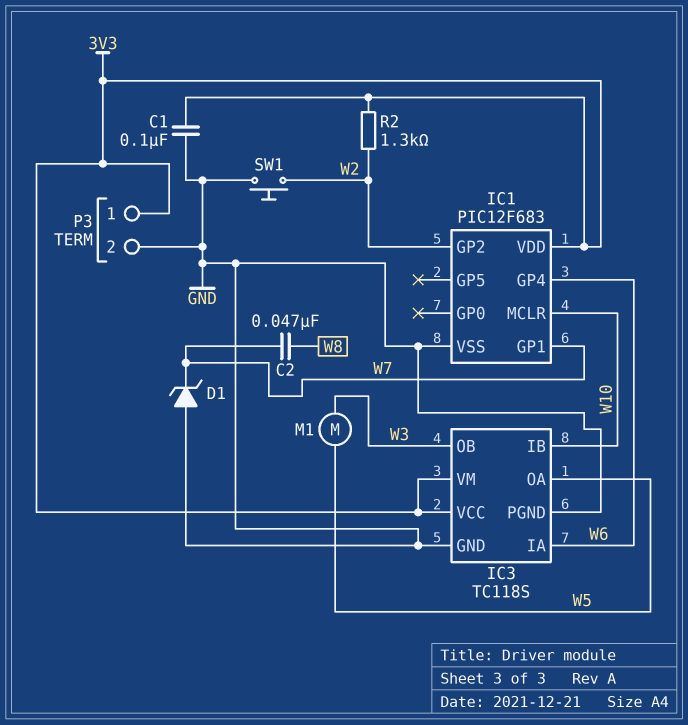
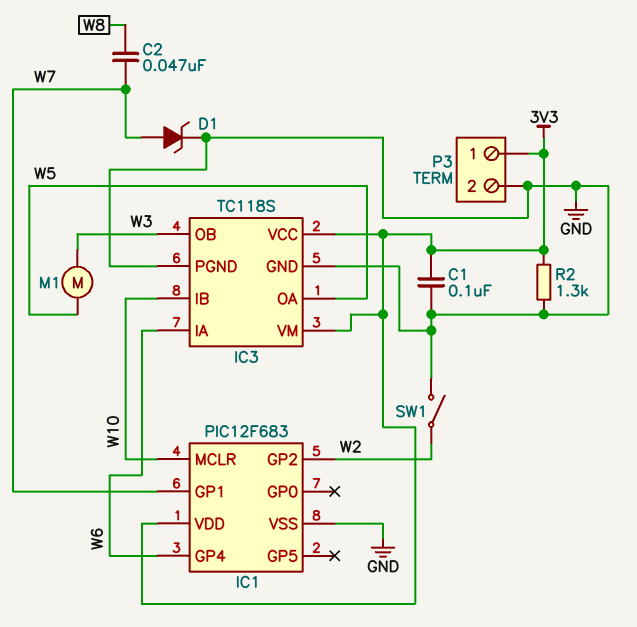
D1: zener (A GND, K W7) -> zener (A W7, K GND)
R2: 1.3k (3V3, W2) -> 1.3k (3V3, GND)
SW1: button (GND, W2) -> switch (GND, W2)

